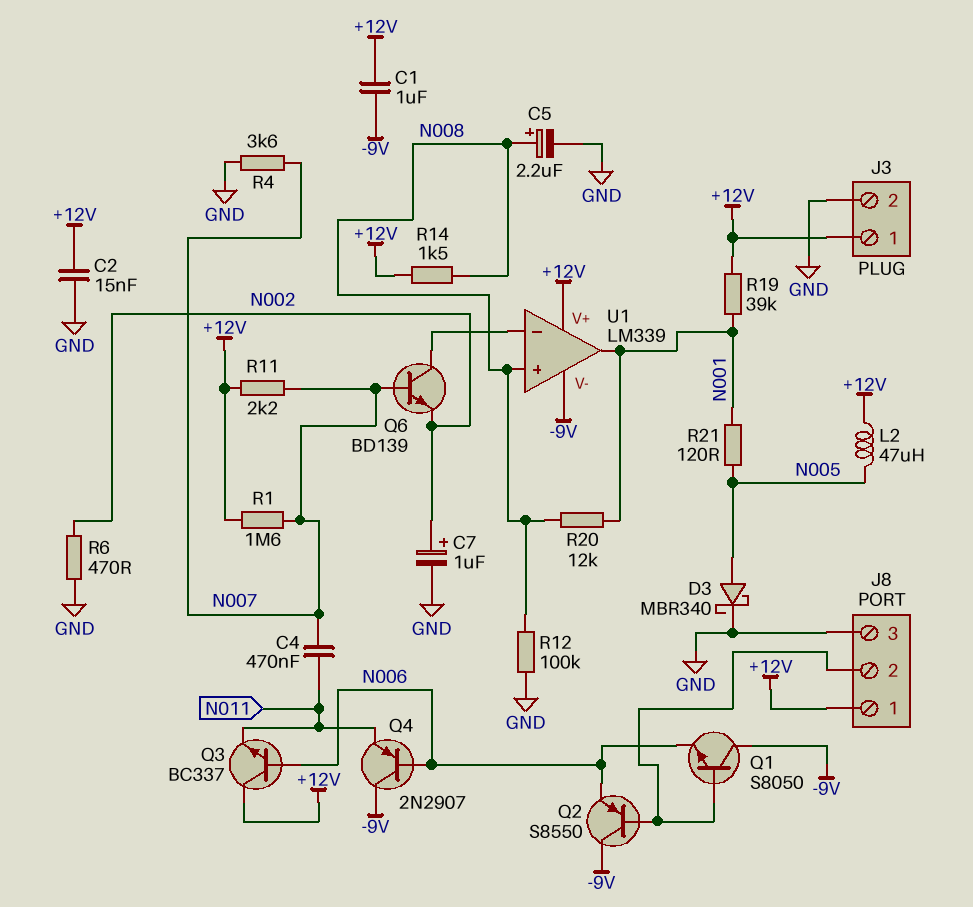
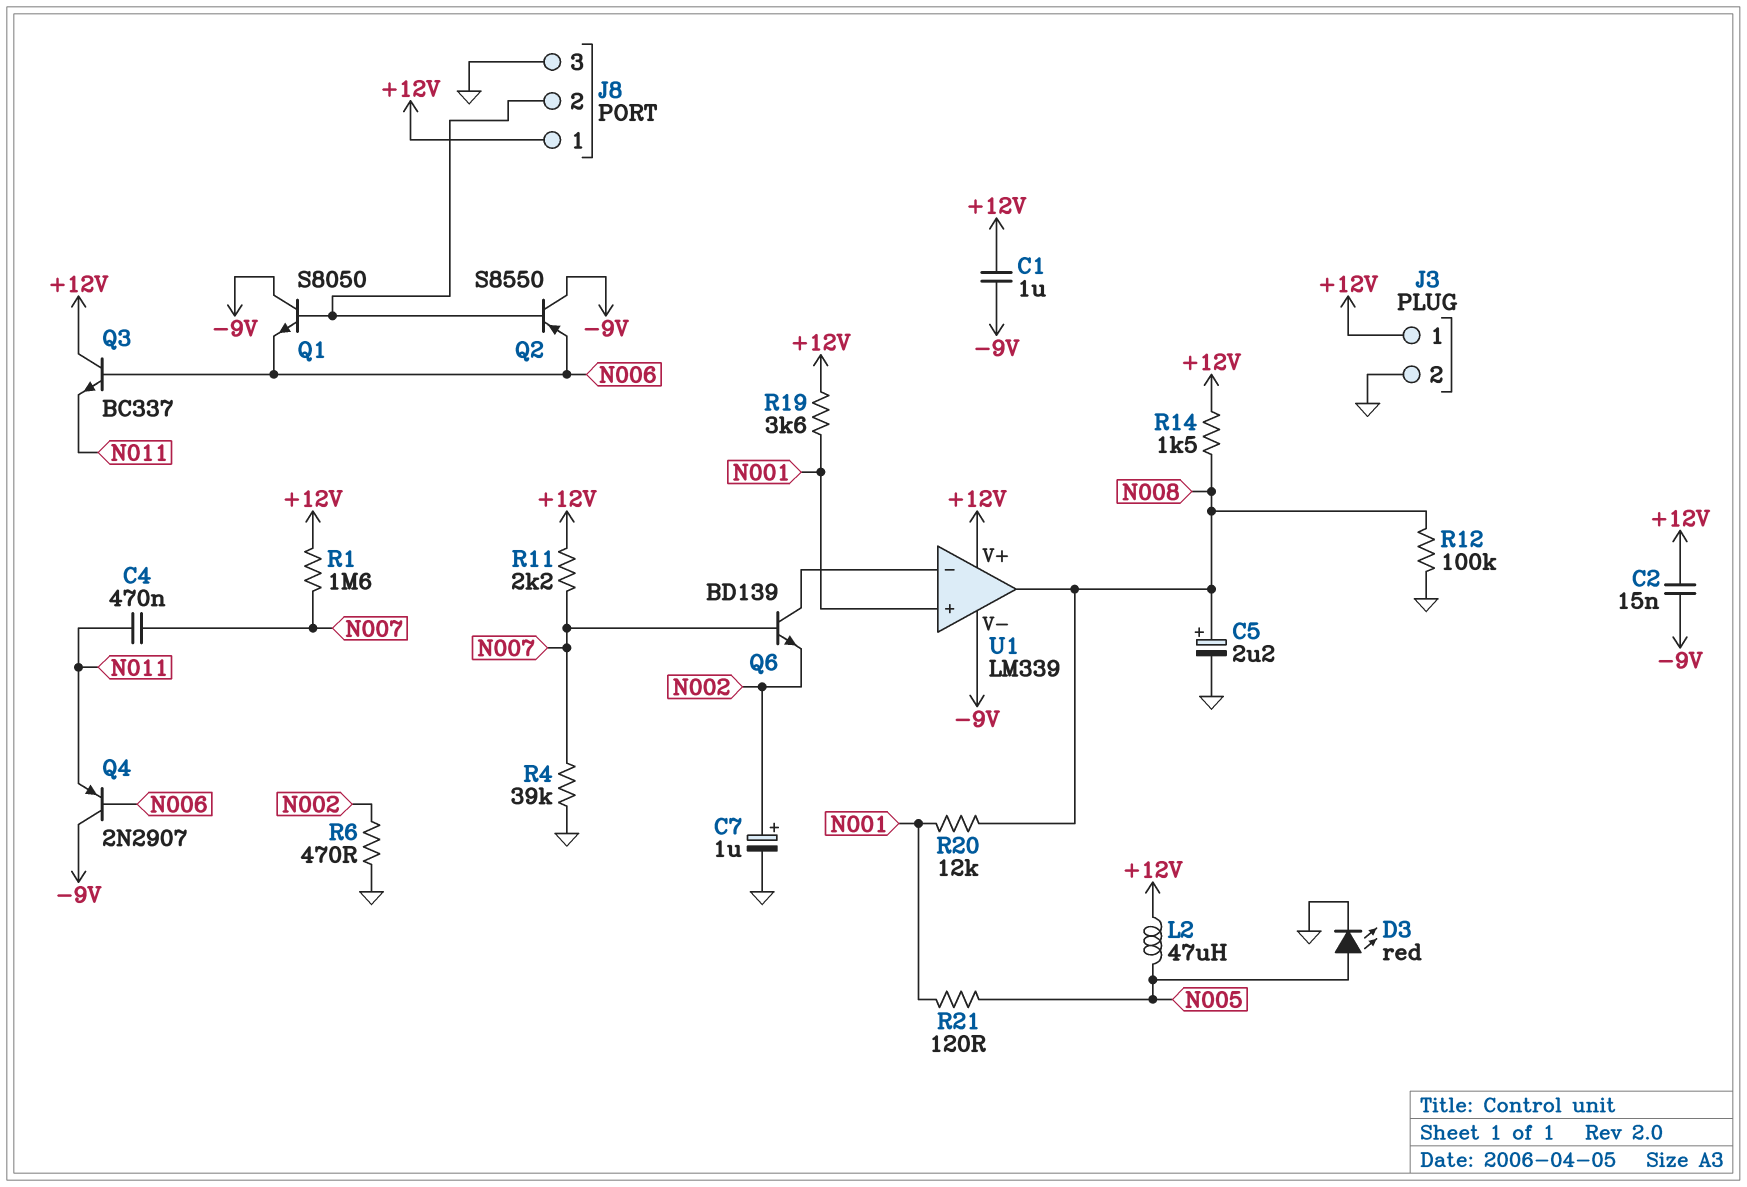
C2: 15nF (+12V, GND) -> 15nF (+12V, -9V)
D3: schottky MBR340 (A N005, K GND) -> LED red (A N005, K GND)
R4: 3.6k (GND, N007) -> 39k (GND, N007)
R19: 39k (+12V, N001) -> 3.6k (+12V, N001)
U1 pin in+: N008 -> N001
U1 pin out: N001 -> N008

